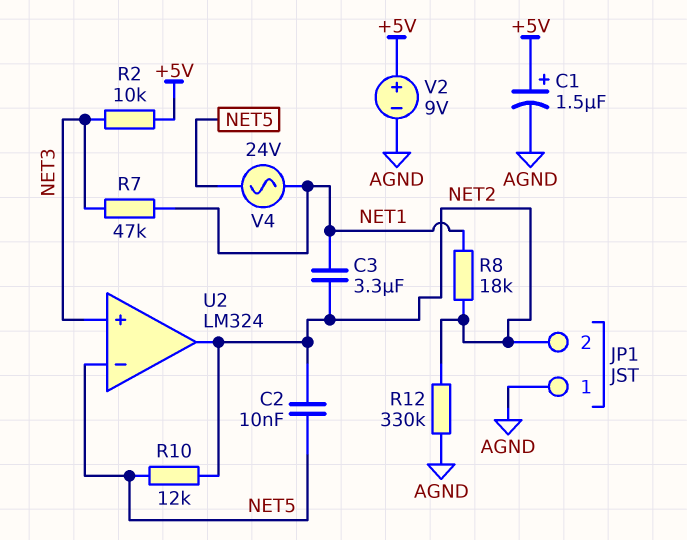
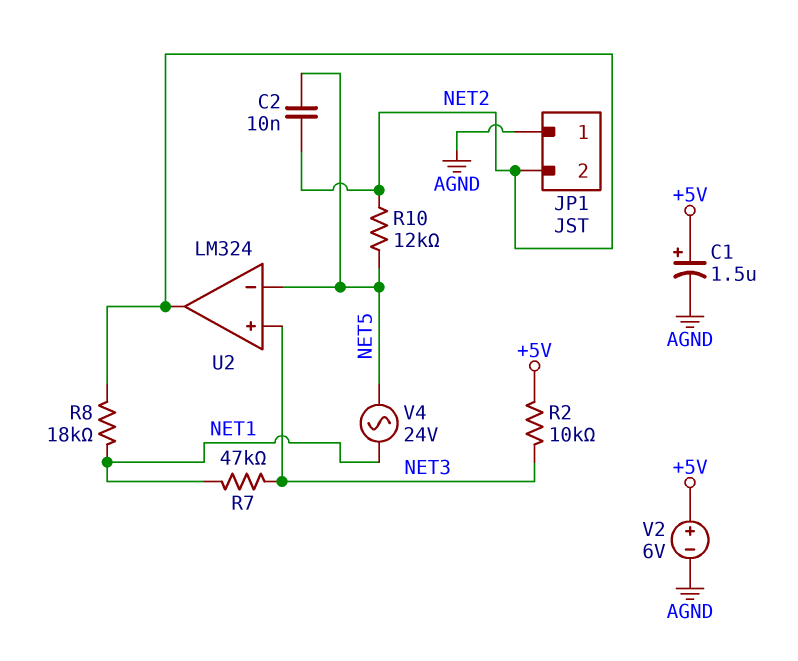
C3: 3.3uF (NET1, NET2) -> none
R12: 330k (AGND, NET2) -> none
V2: 9V (plus +5V, minus AGND) -> 6V (plus +5V, minus AGND)

